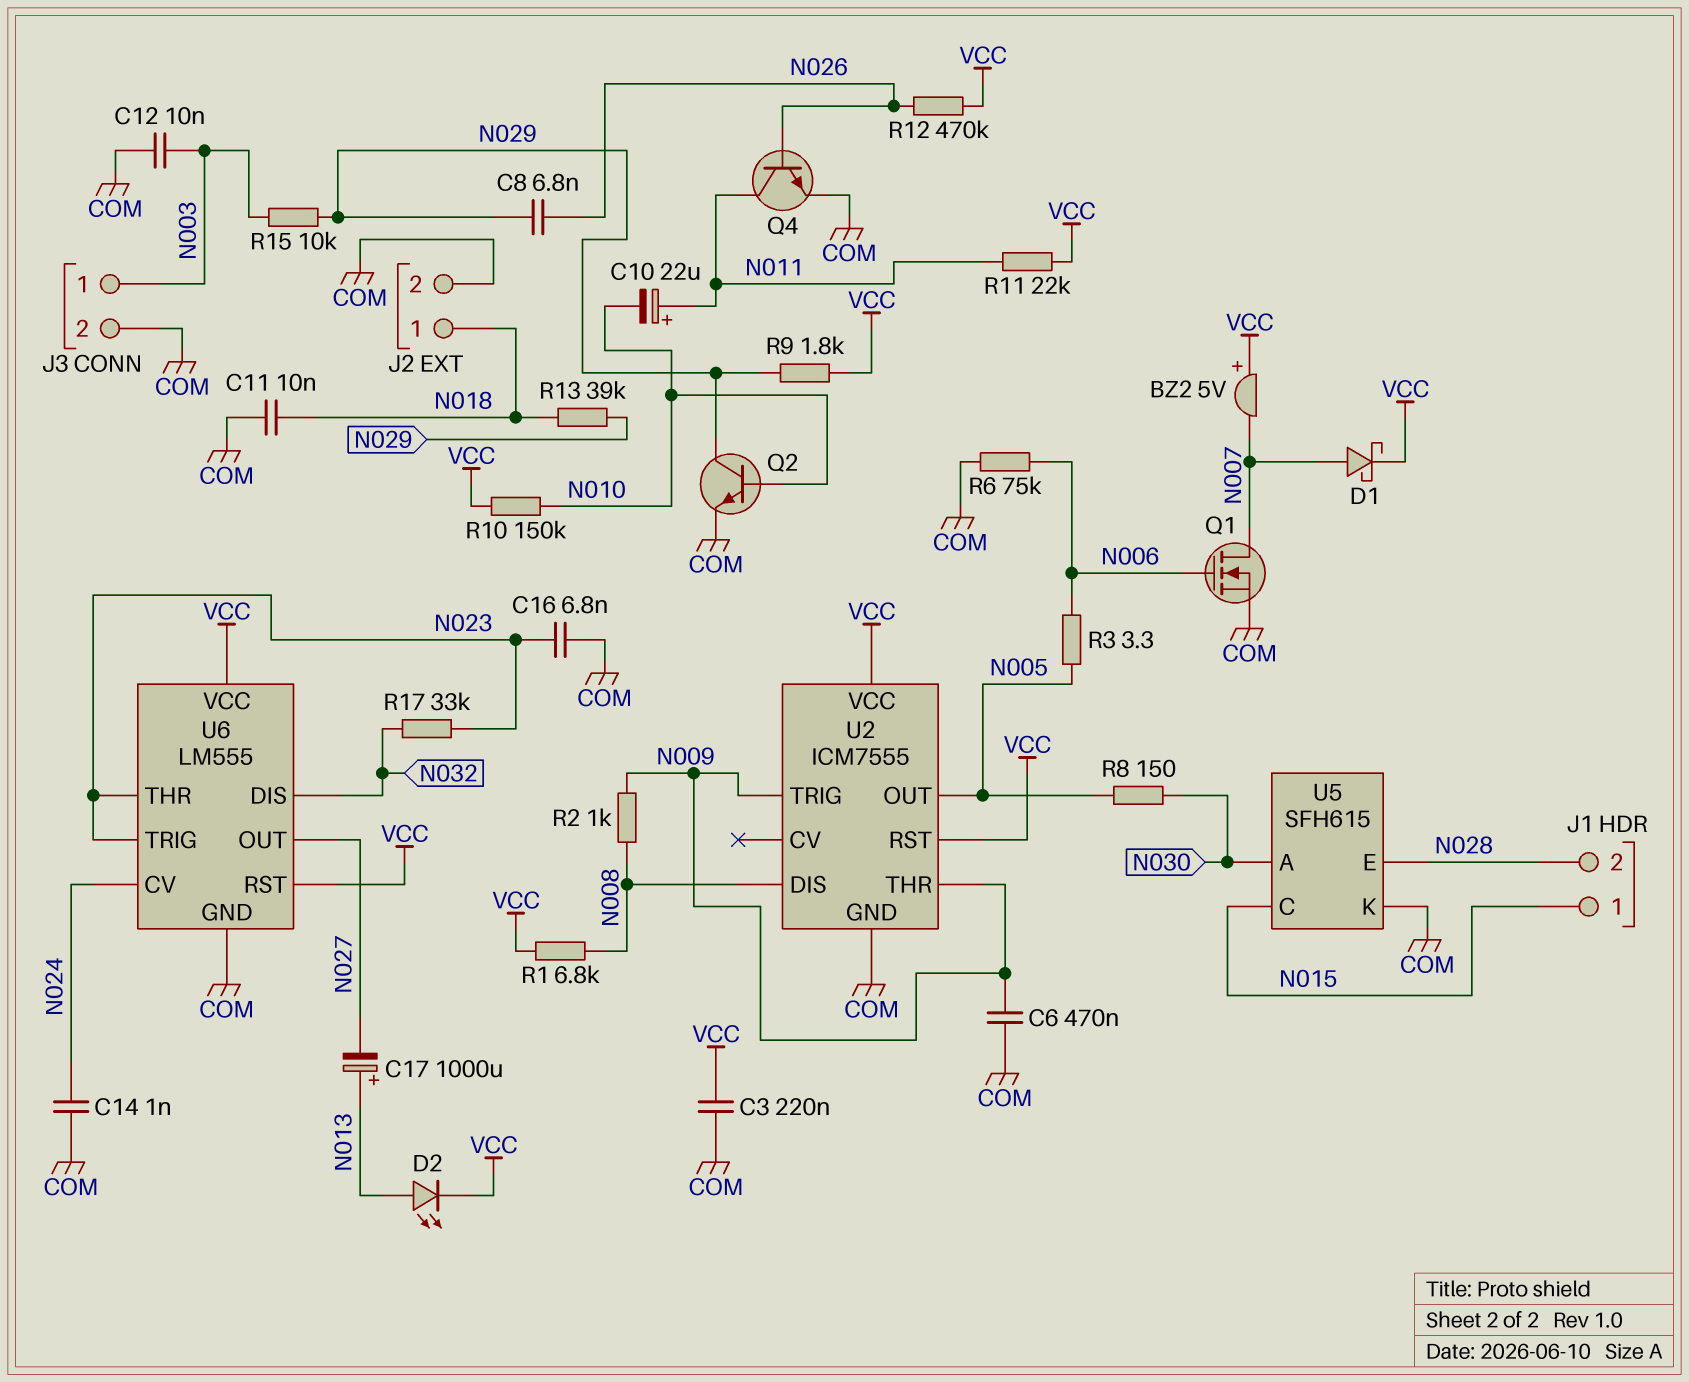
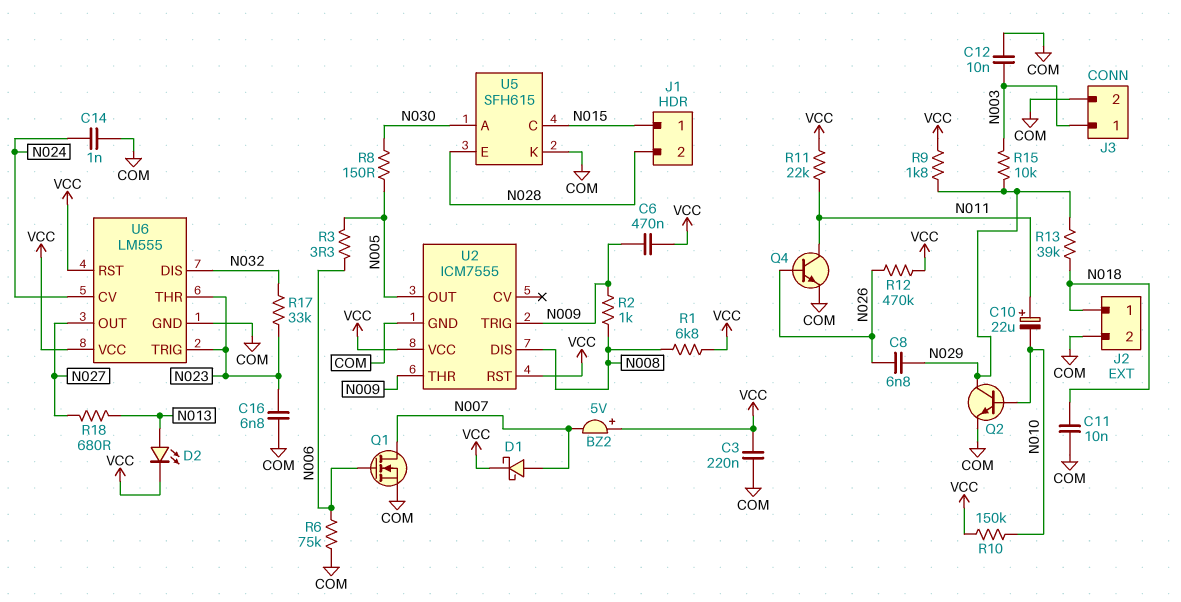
C6: 470nF (COM, N009) -> 470nF (N009, VCC)
C17: 1000uF (plus N013, minus N027) -> none
R18: none -> 680 (N013, N027)

